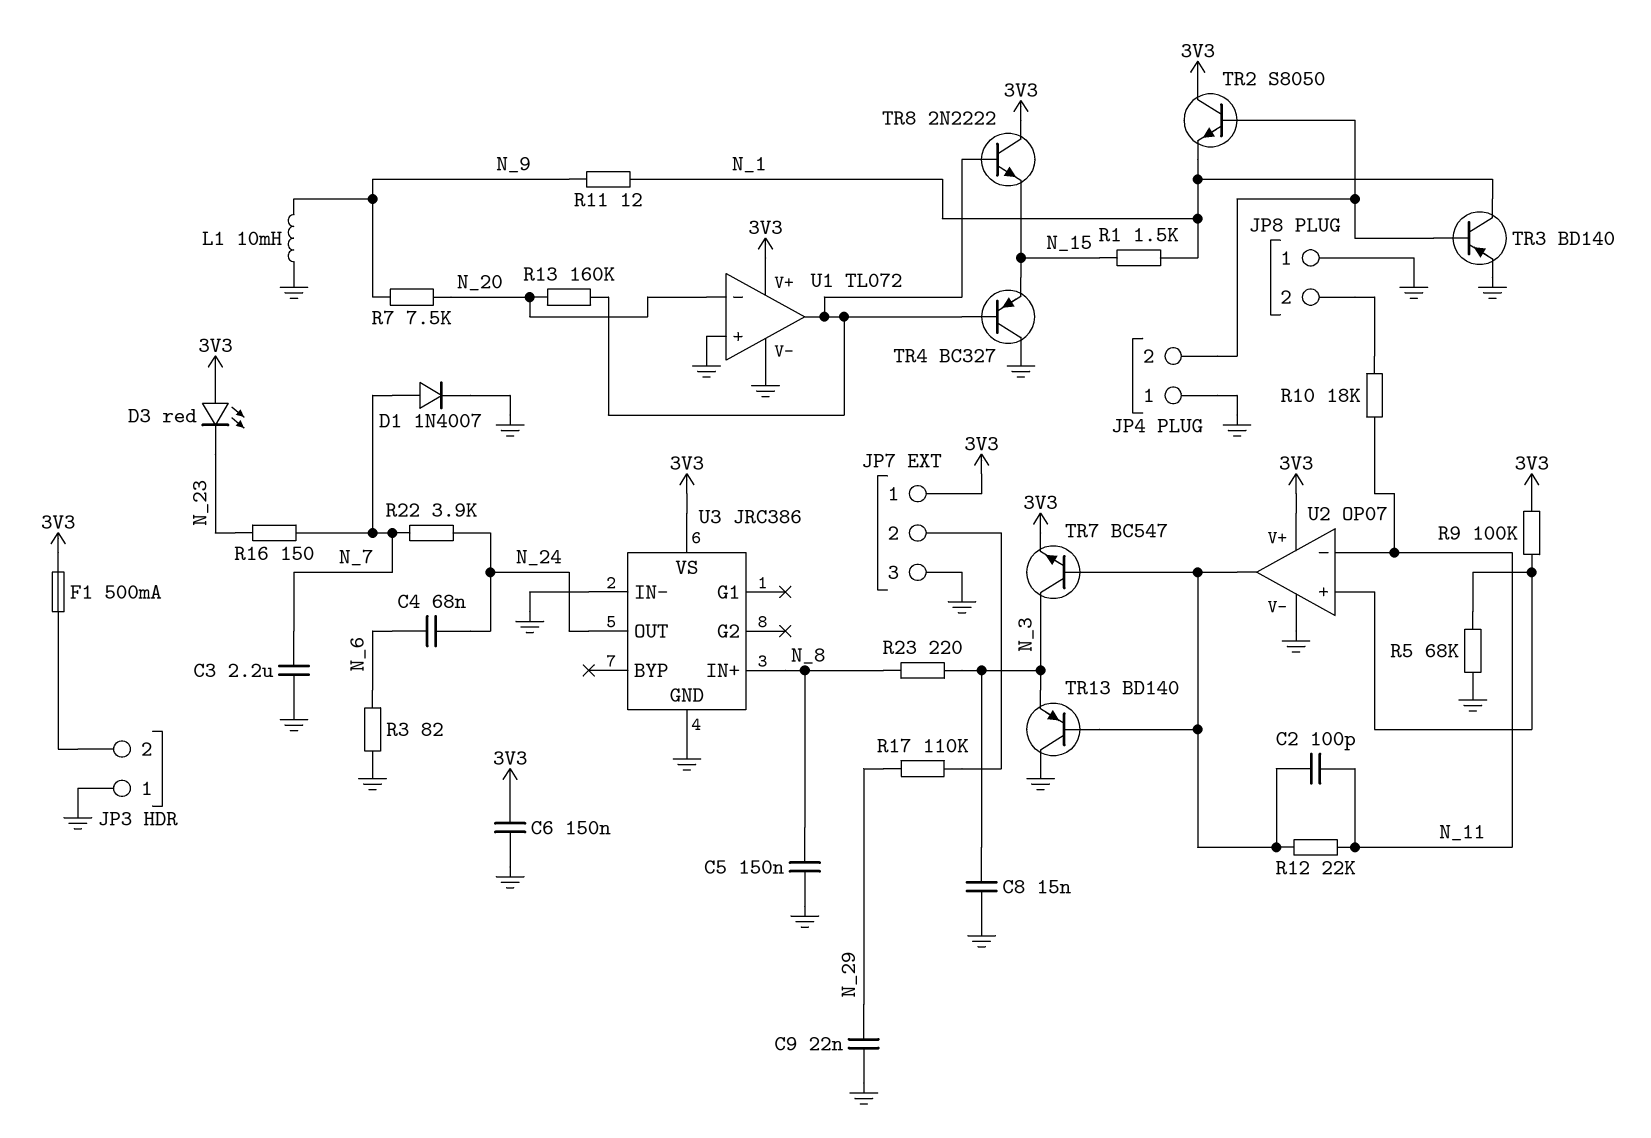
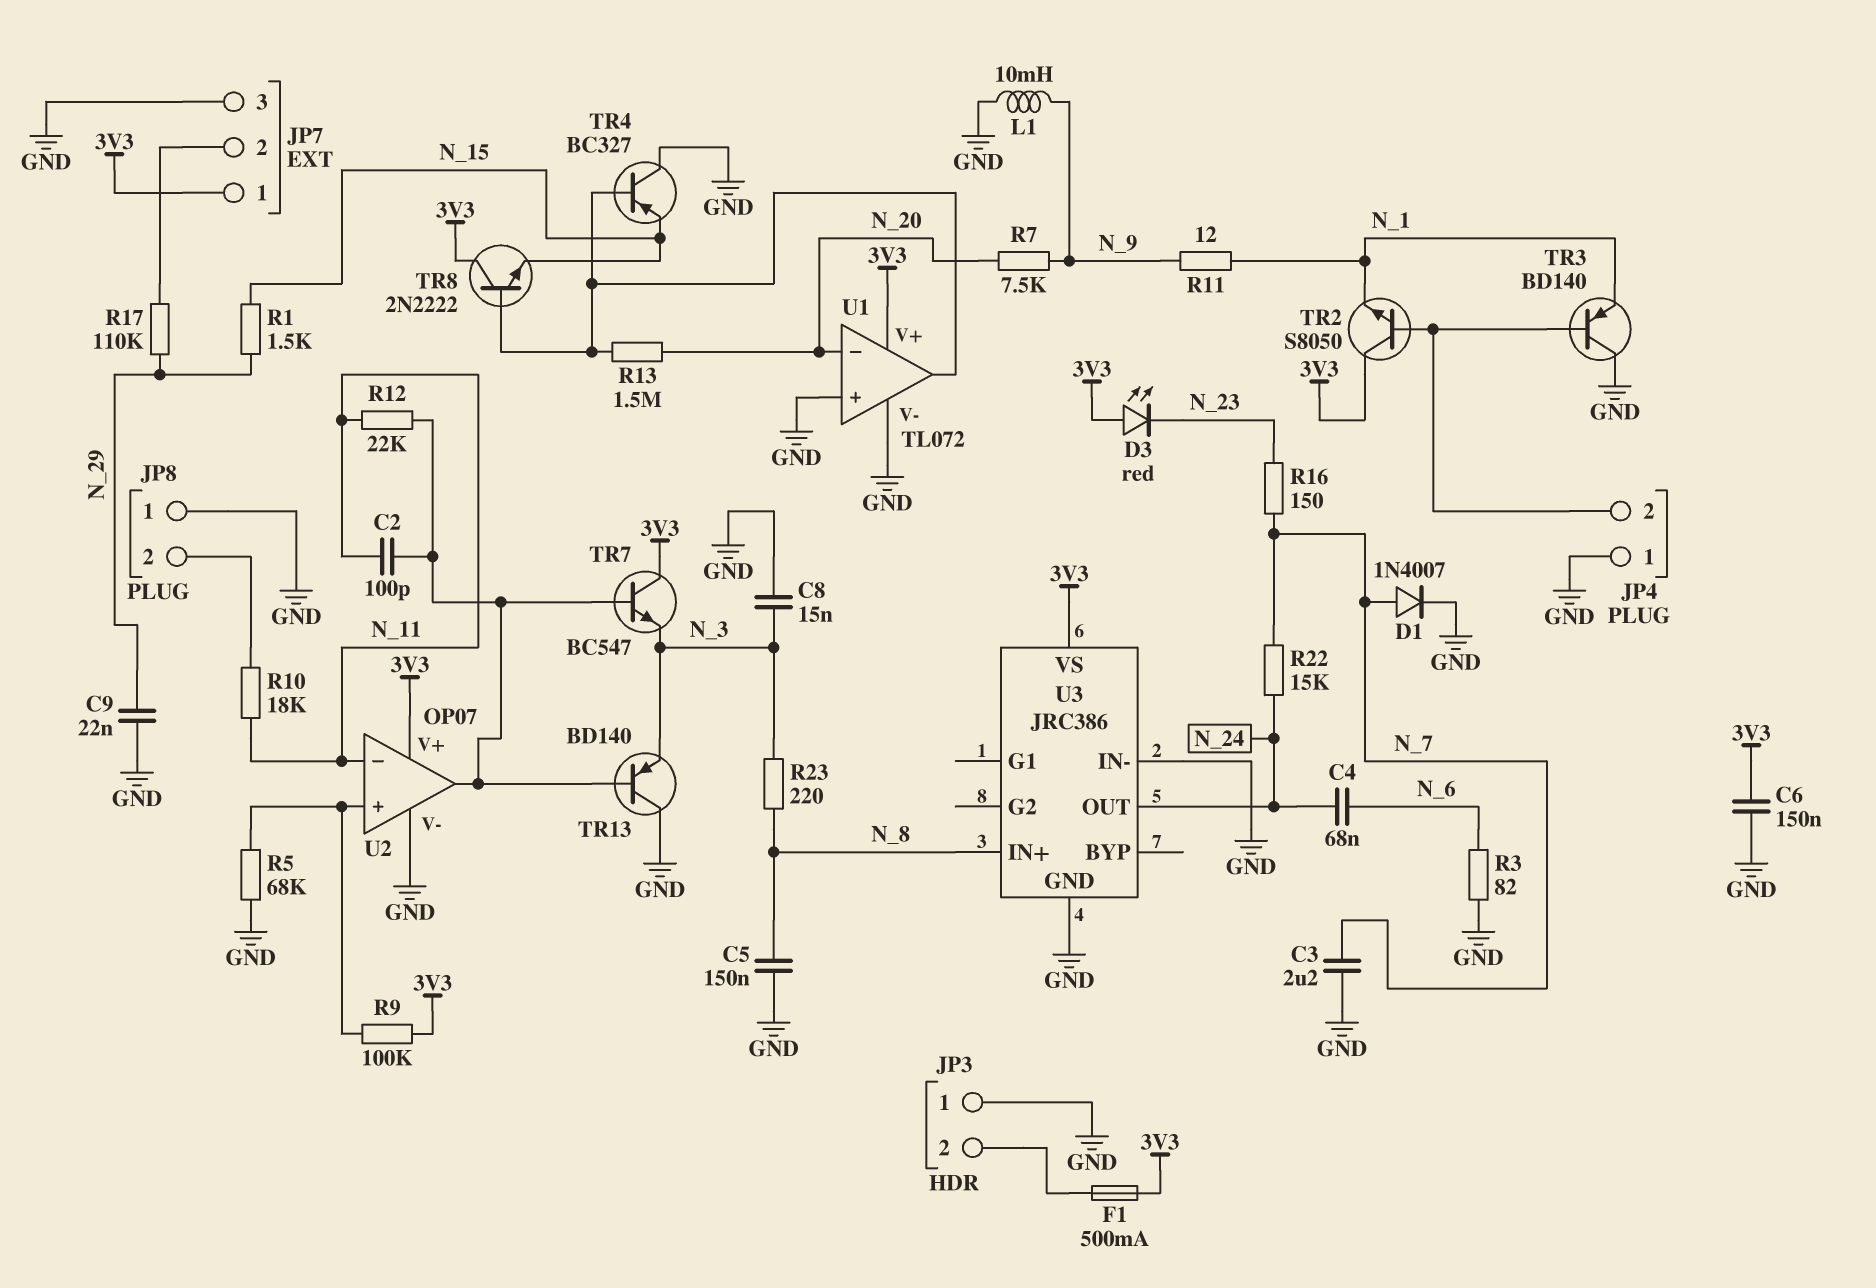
R1: 1.5k (N_1, N_15) -> 1.5k (N_15, N_29)
R13: 160k (N_20, U1/out) -> 1.5M (N_20, U1/out)
R22: 3.9k (N_7, N_24) -> 15k (N_7, N_24)
TR3: PNP BD140 (B JP4/2, C N_1, E GND) -> PNP BD140 (B JP4/2, C GND, E N_1)
TR7: NPN BC547 (B U2/out, C N_3, E 3V3) -> NPN BC547 (B U2/out, C 3V3, E N_3)

